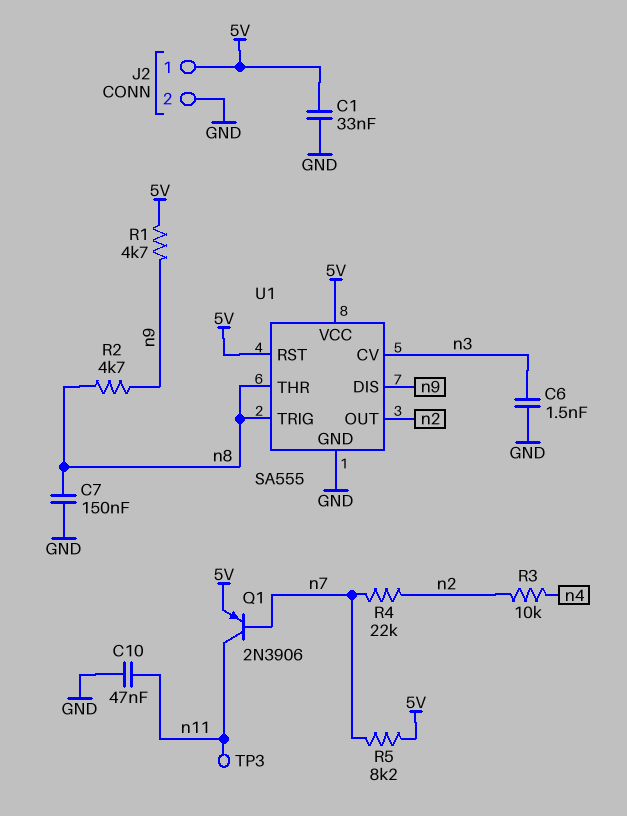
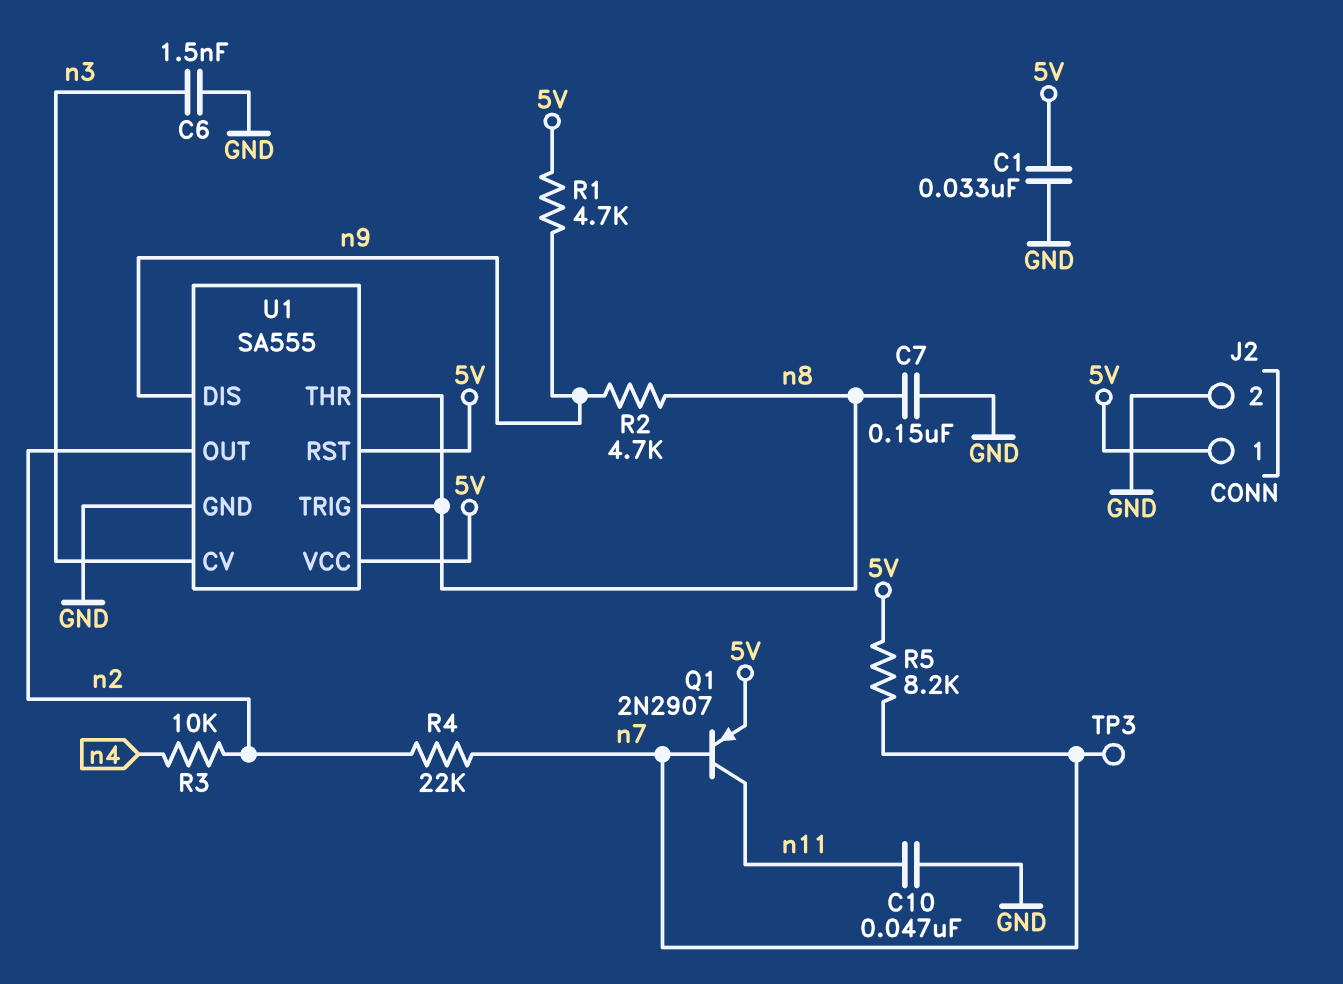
Q1: PNP 2N3906 (B n7, C n11, E 5V) -> PNP 2N2907 (B n7, C n11, E 5V)
TP3: test point (n11) -> test point (n7)

